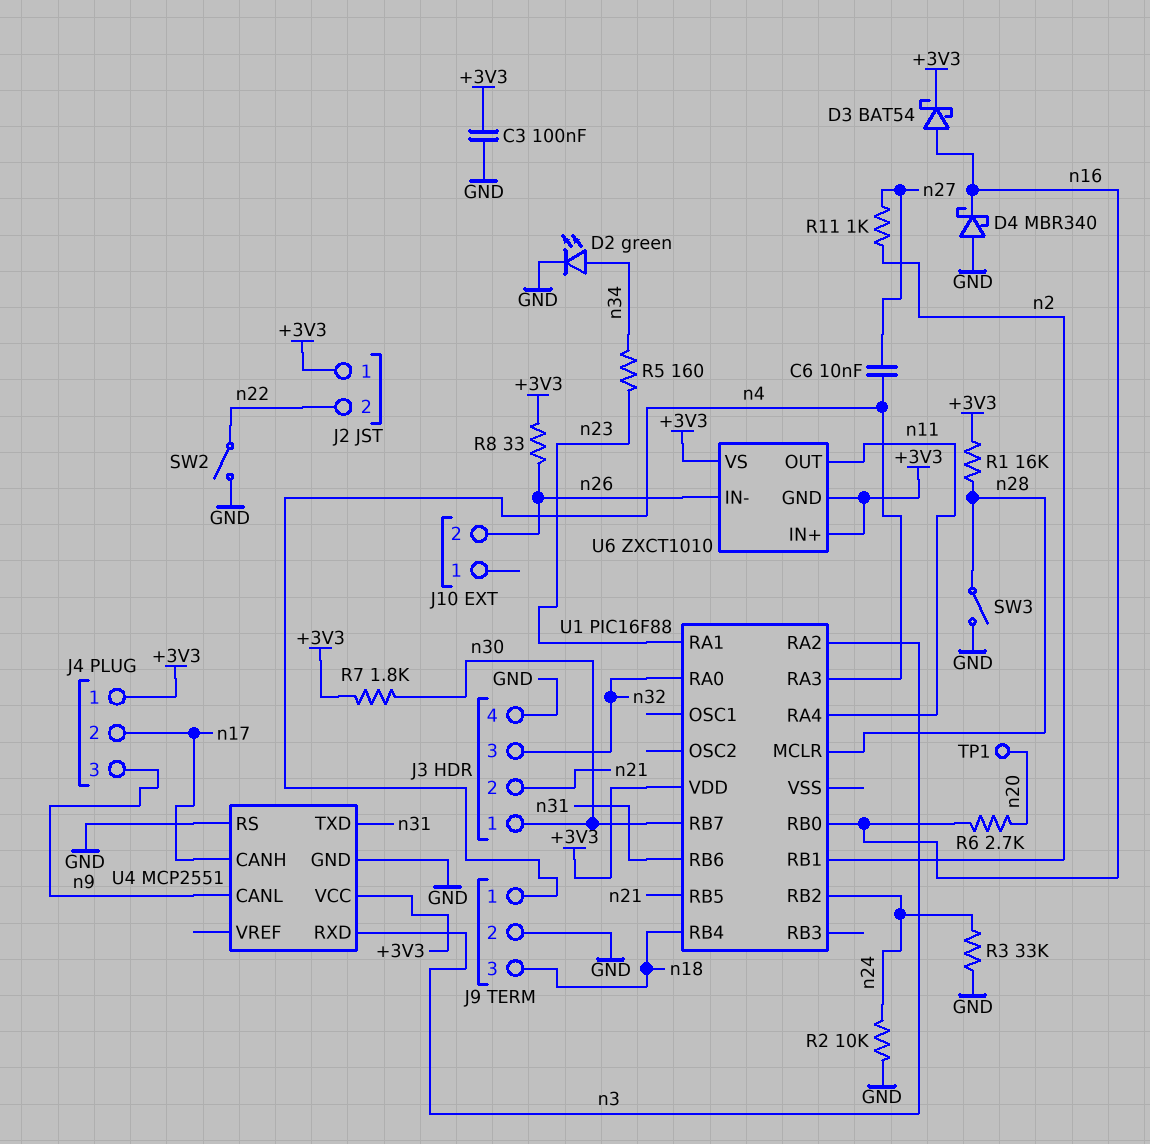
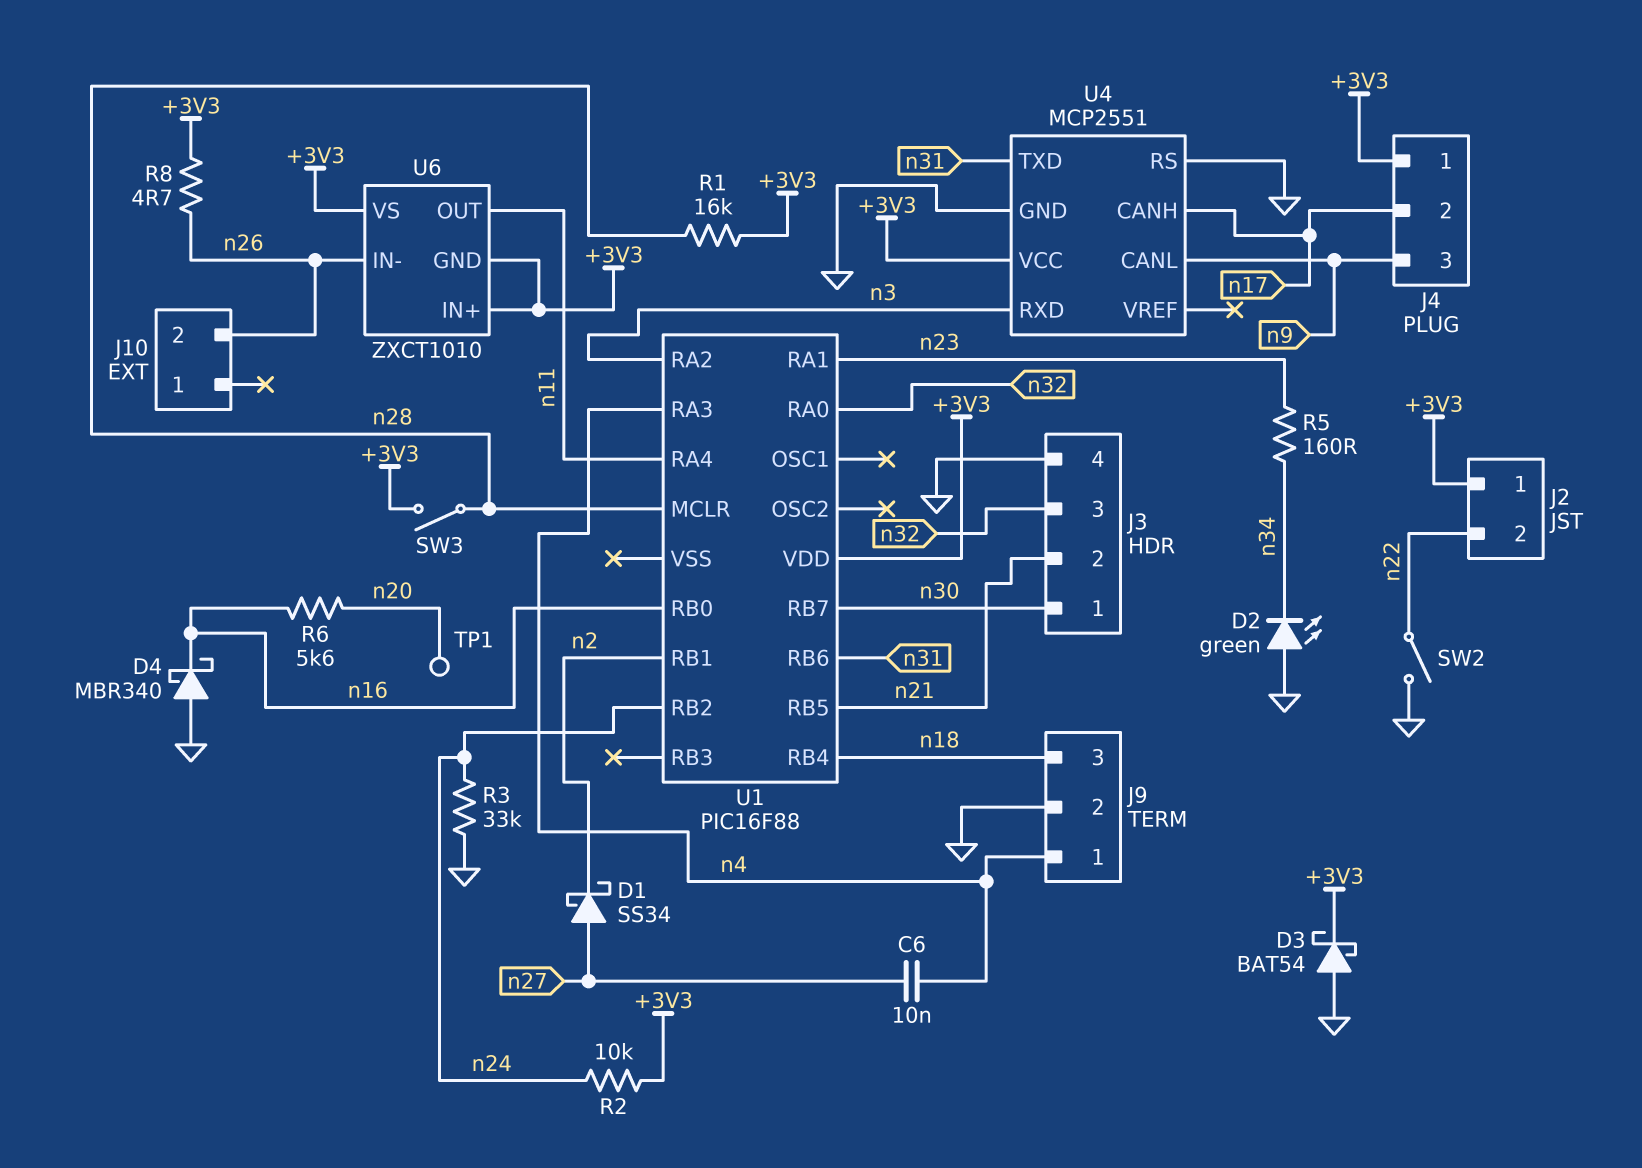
C3: 100nF (+3V3, GND) -> none
D1: none -> schottky SS34 (A n27, K n2)
D2: LED green (A n34, K GND) -> LED green (A GND, K n34)
D3: schottky BAT54 (A n16, K +3V3) -> schottky BAT54 (A GND, K +3V3)
R2: 10k (GND, n24) -> 10k (+3V3, n24)
R6: 2.7k (n16, n20) -> 5.6k (n16, n20)
R7: 1.8k (+3V3, n30) -> none
R8: 33 (+3V3, n26) -> 4.7 (+3V3, n26)
R11: 1k (n2, n27) -> none
SW3: switch (GND, n28) -> switch (+3V3, n28)

